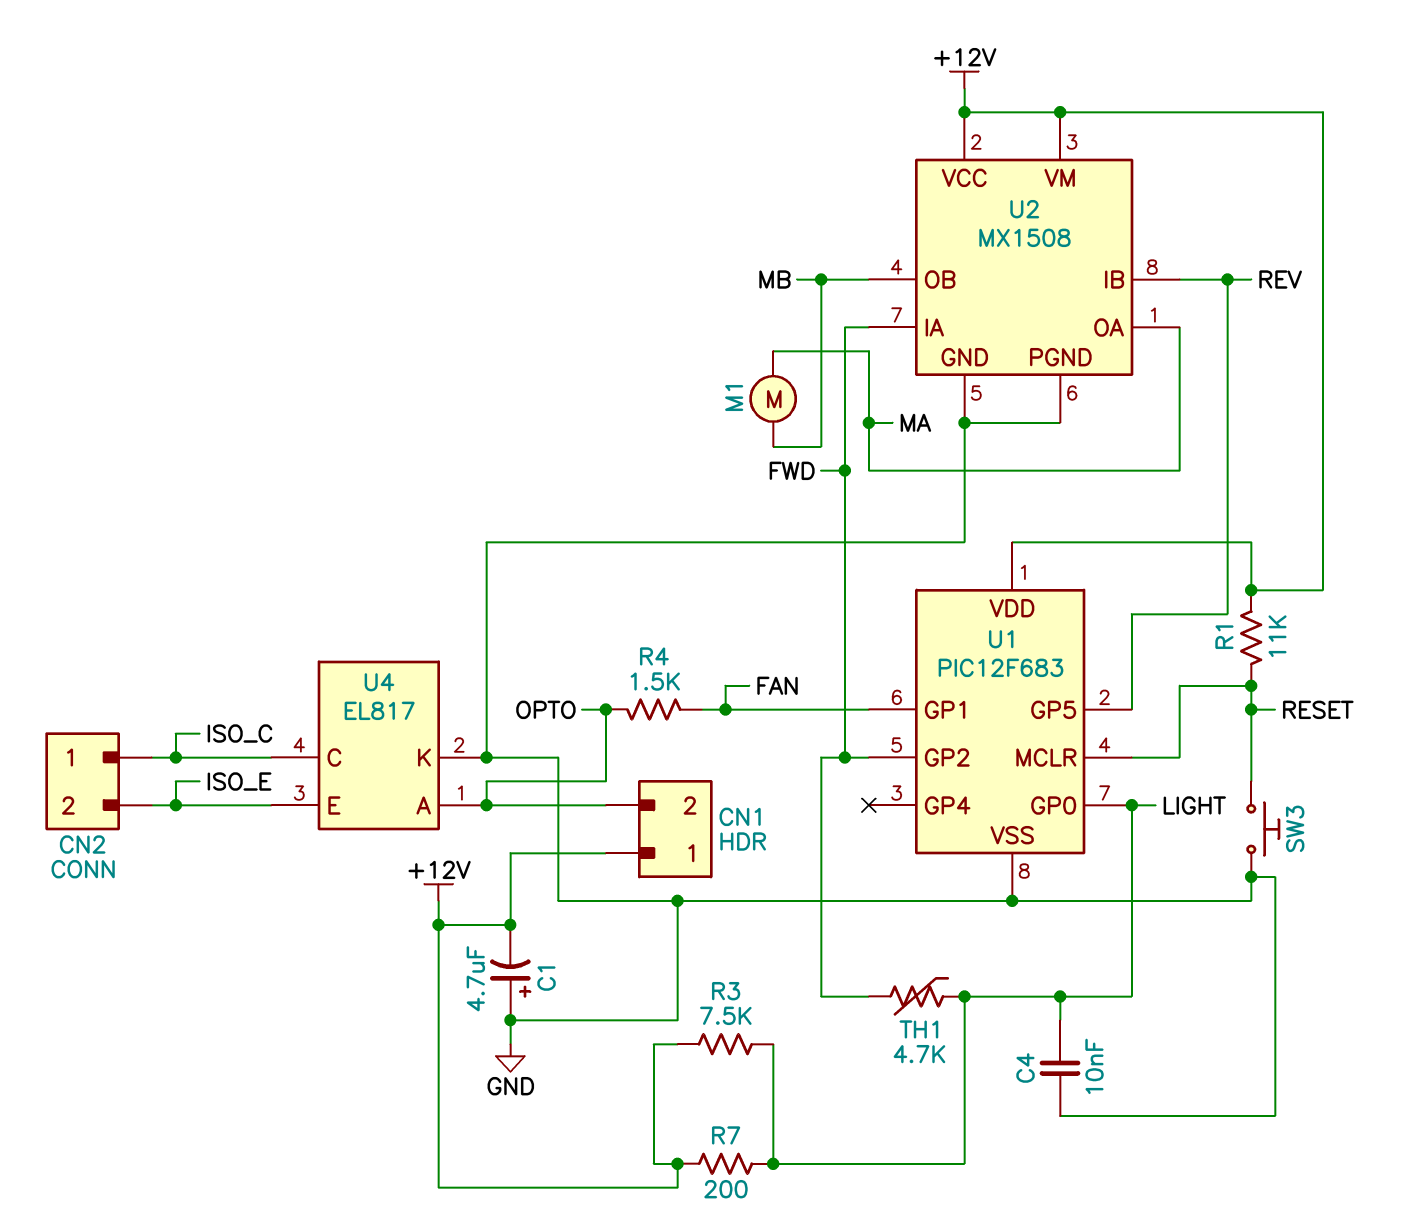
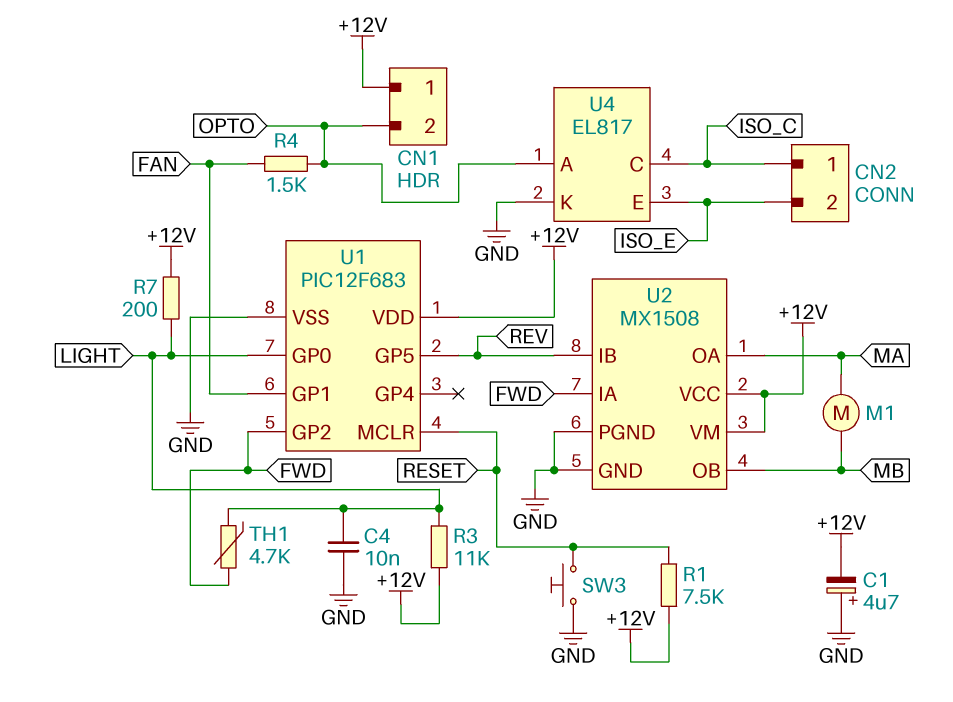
R1: 11k (+12V, RESET) -> 7.5k (+12V, RESET)
R3: 7.5k (+12V, LIGHT) -> 11k (+12V, LIGHT)

